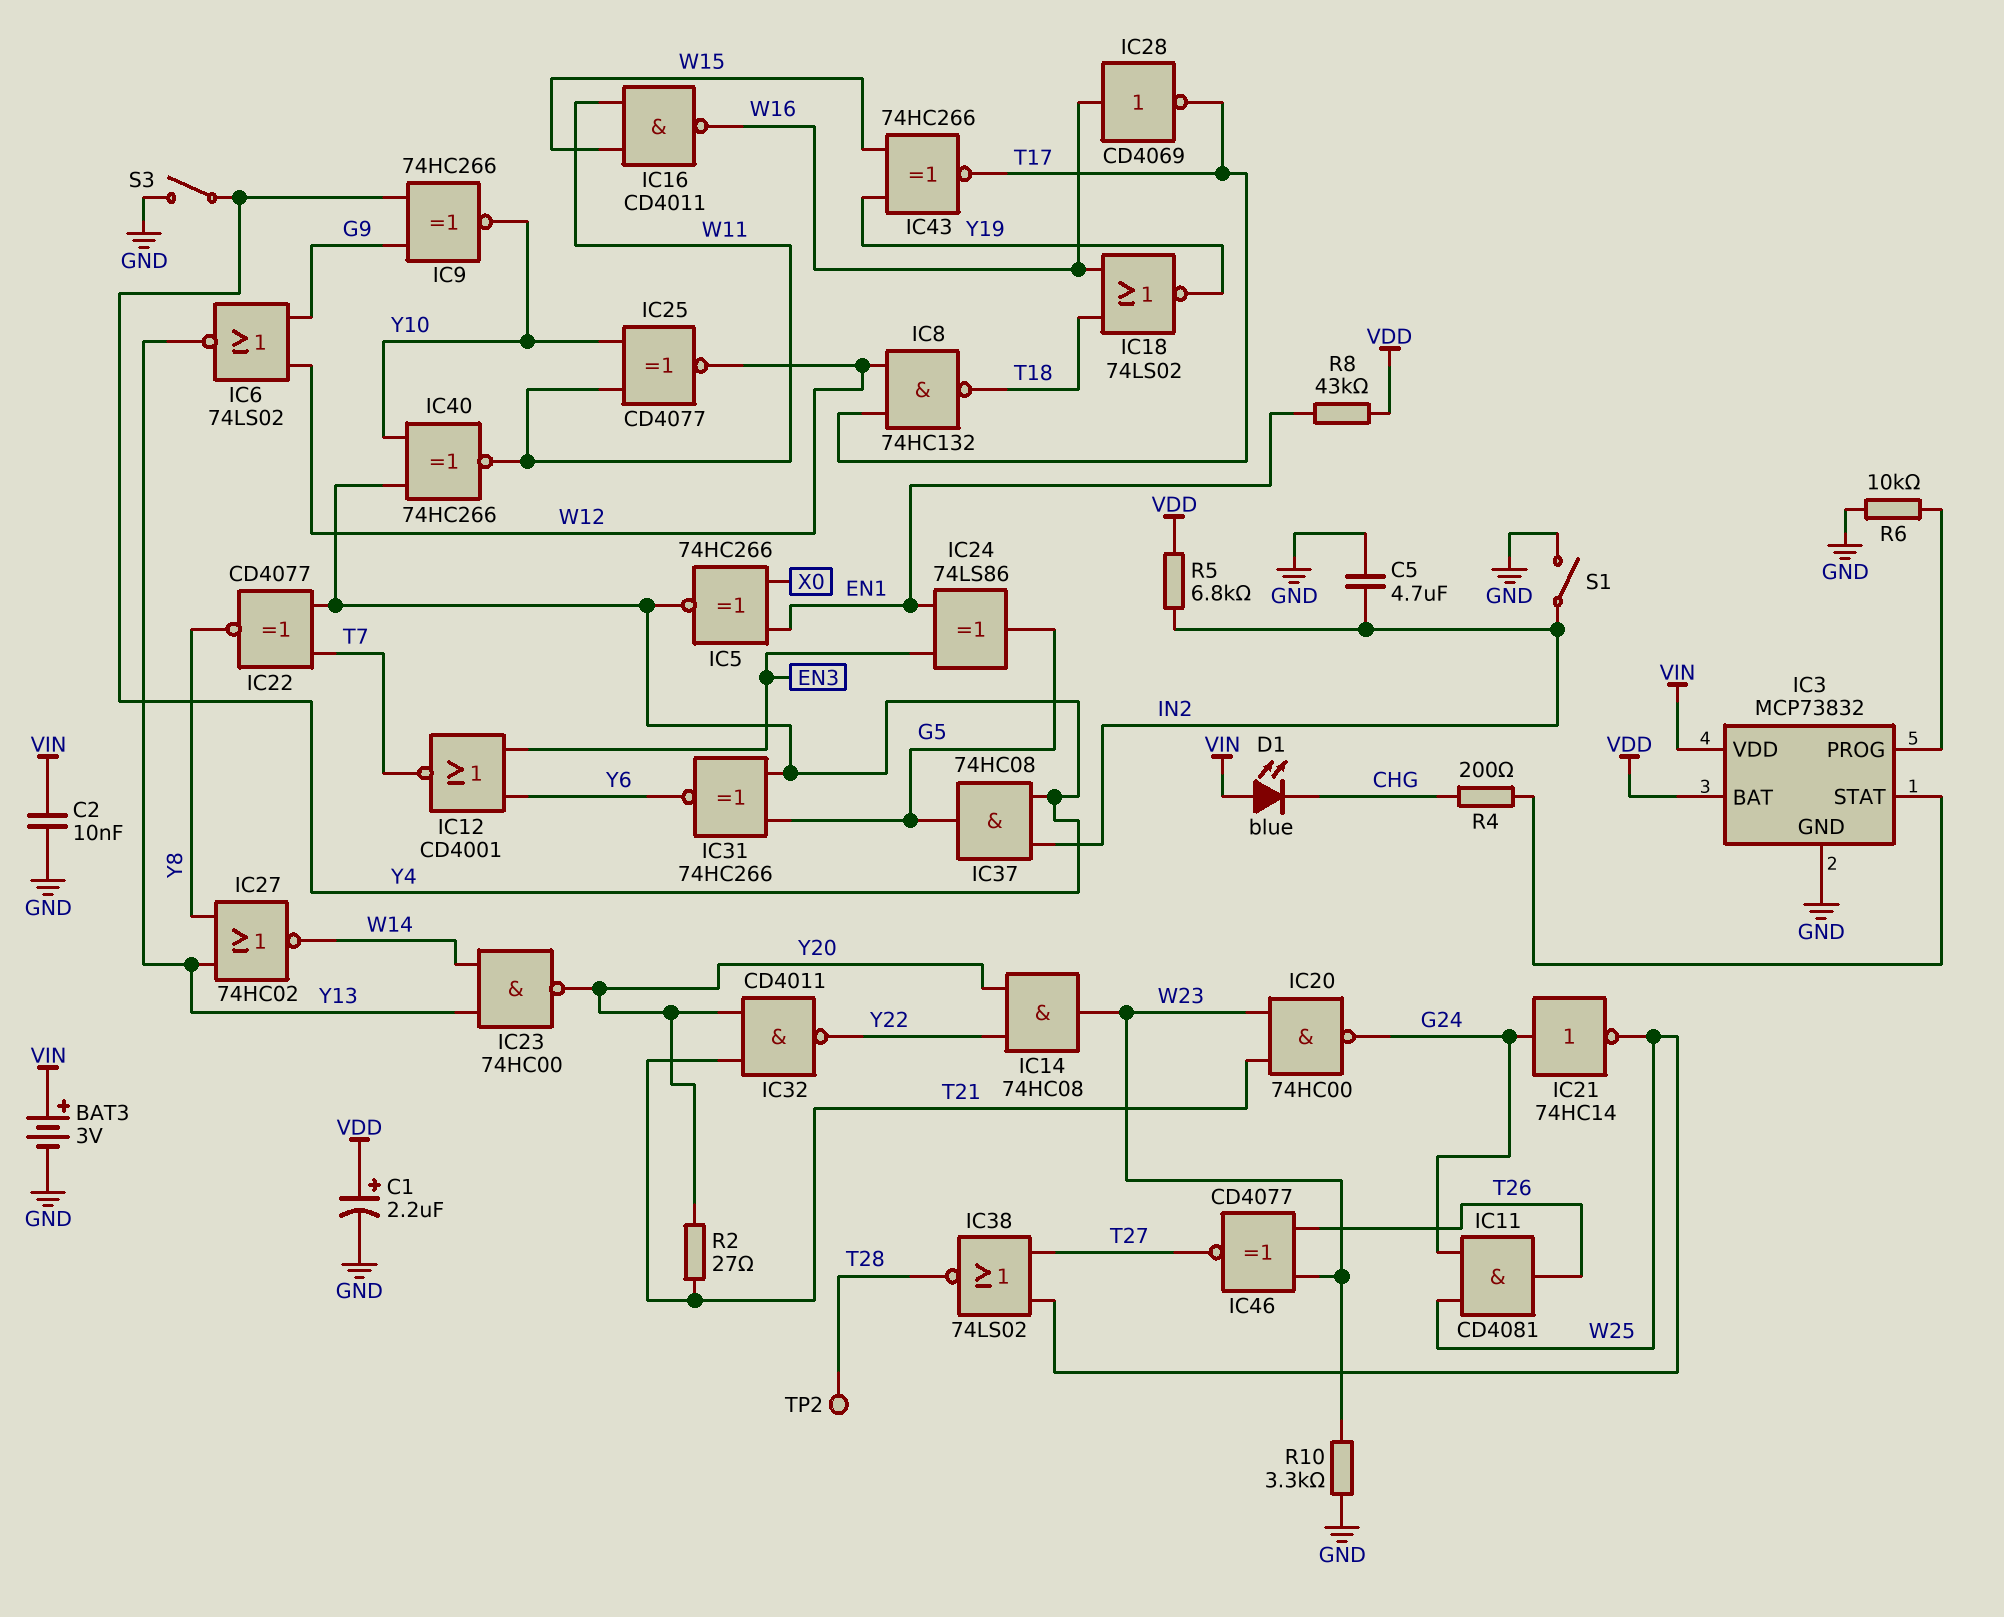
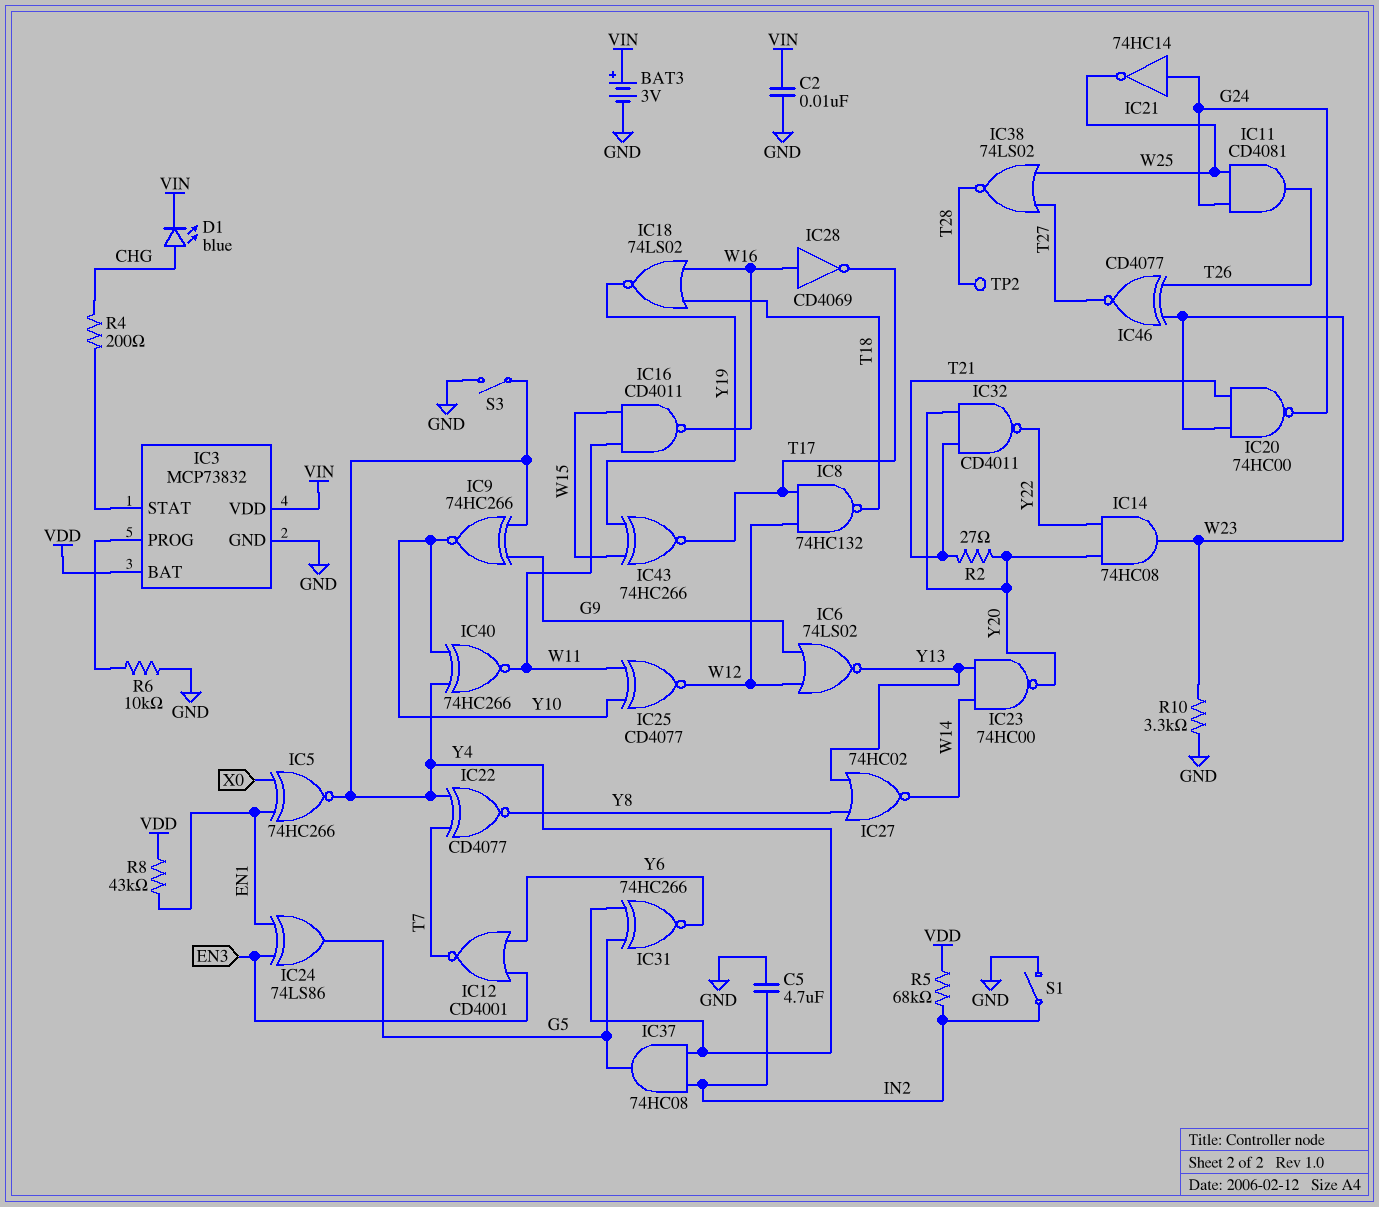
C1: 2.2uF (plus VDD, minus GND) -> none
D1: LED blue (A VIN, K CHG) -> LED blue (A CHG, K VIN)
R5: 6.8k (IN2, VDD) -> 68k (IN2, VDD)

